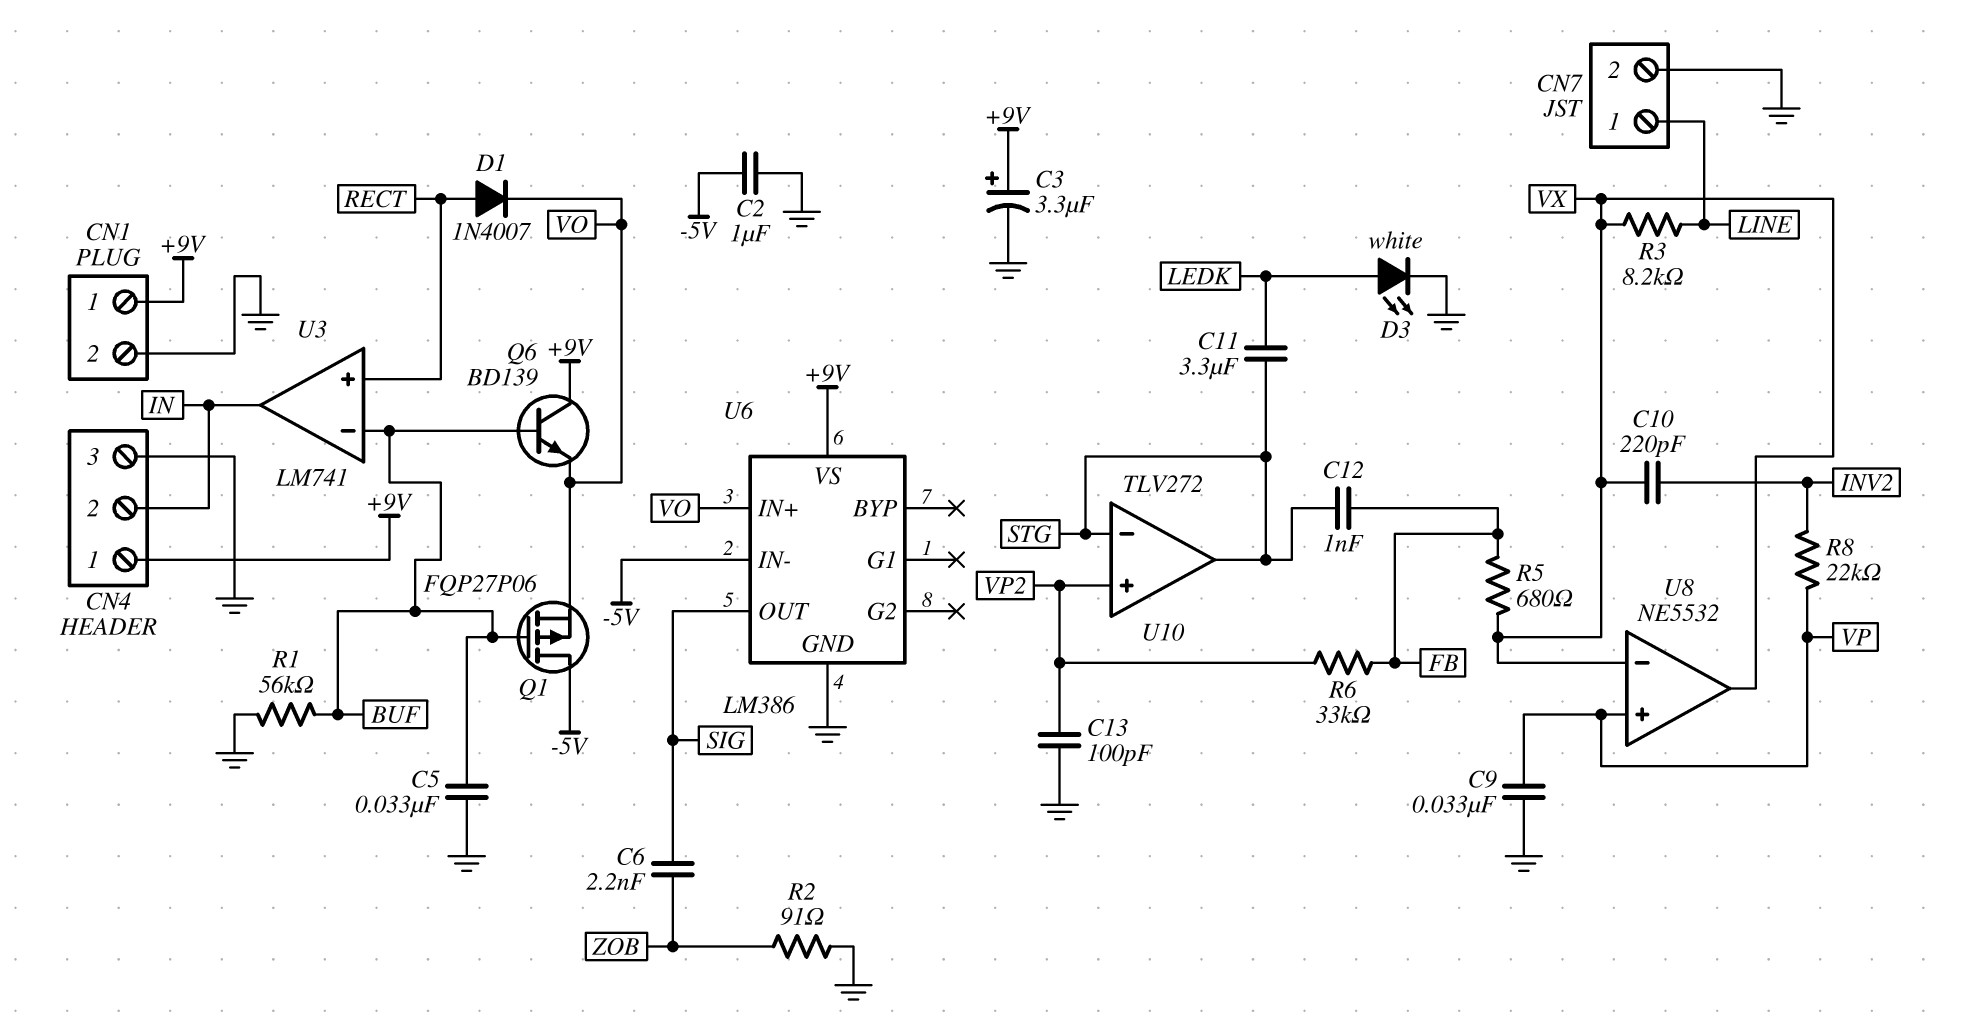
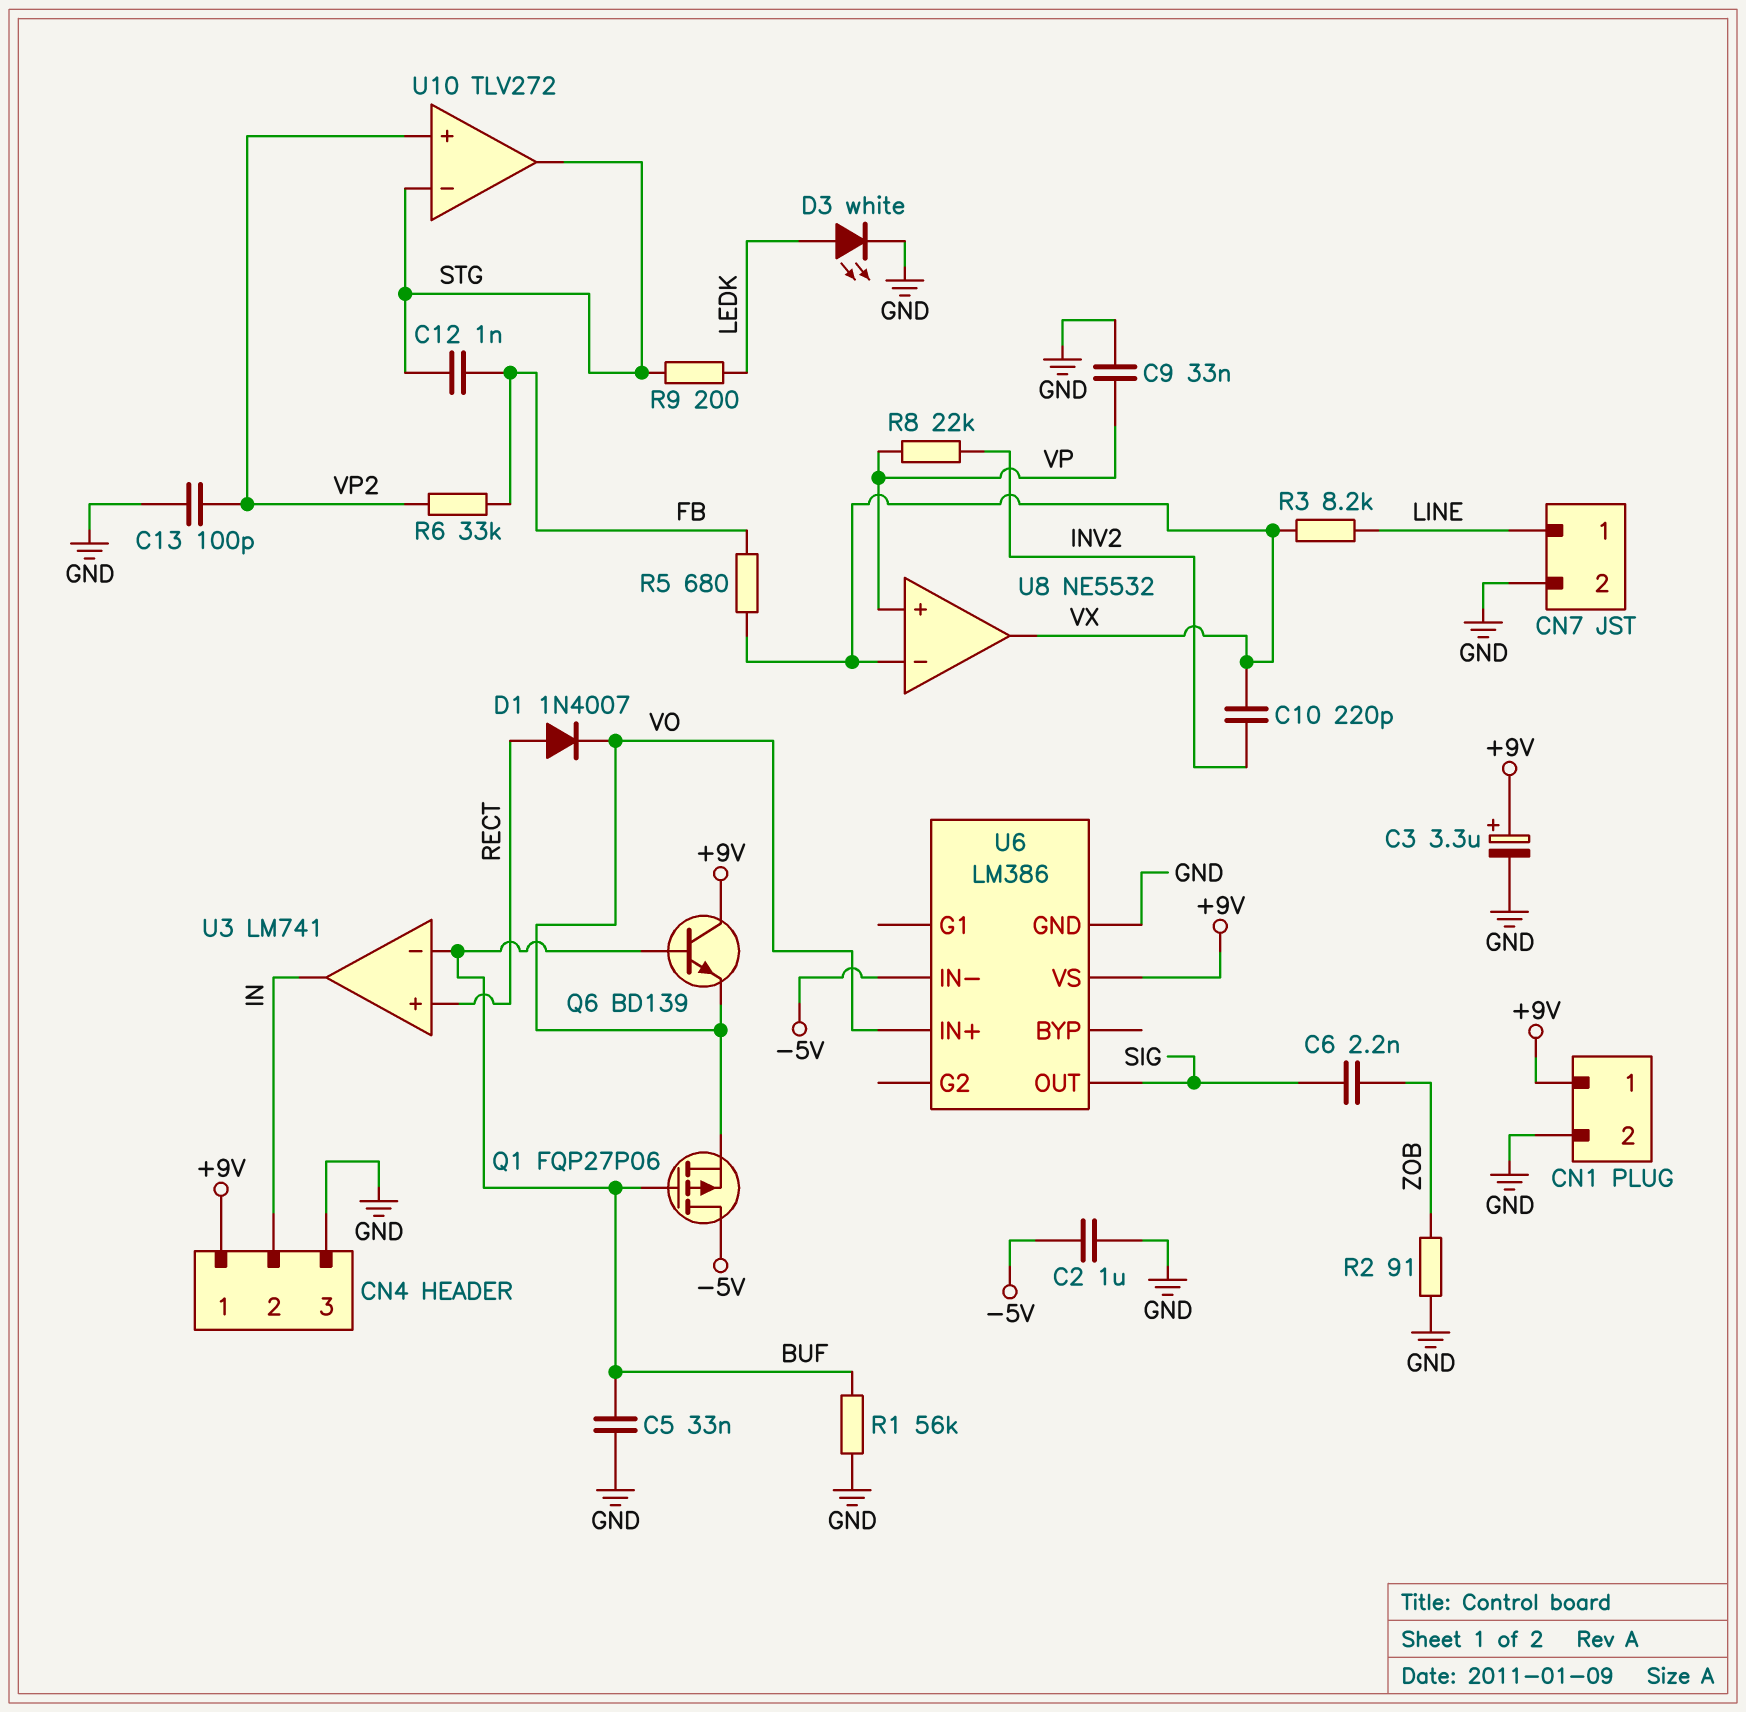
C11: 3.3uF (LEDK, STG) -> none
R9: none -> 200 (LEDK, STG)

